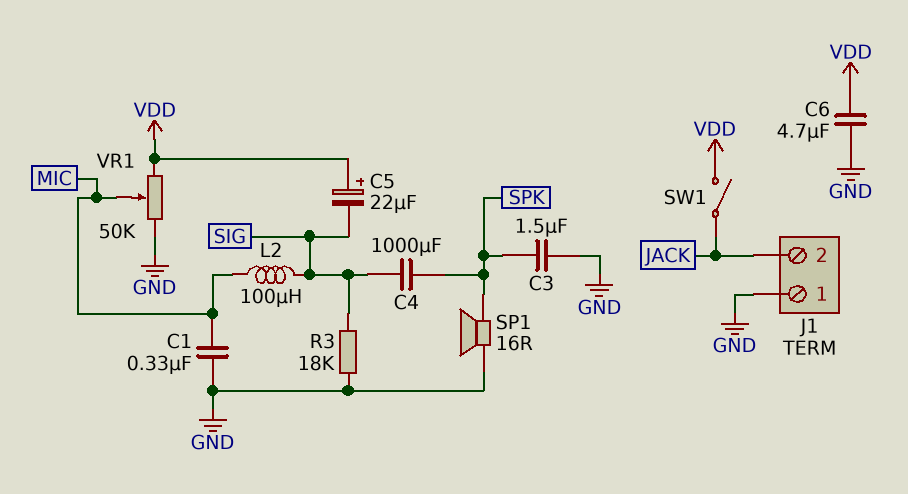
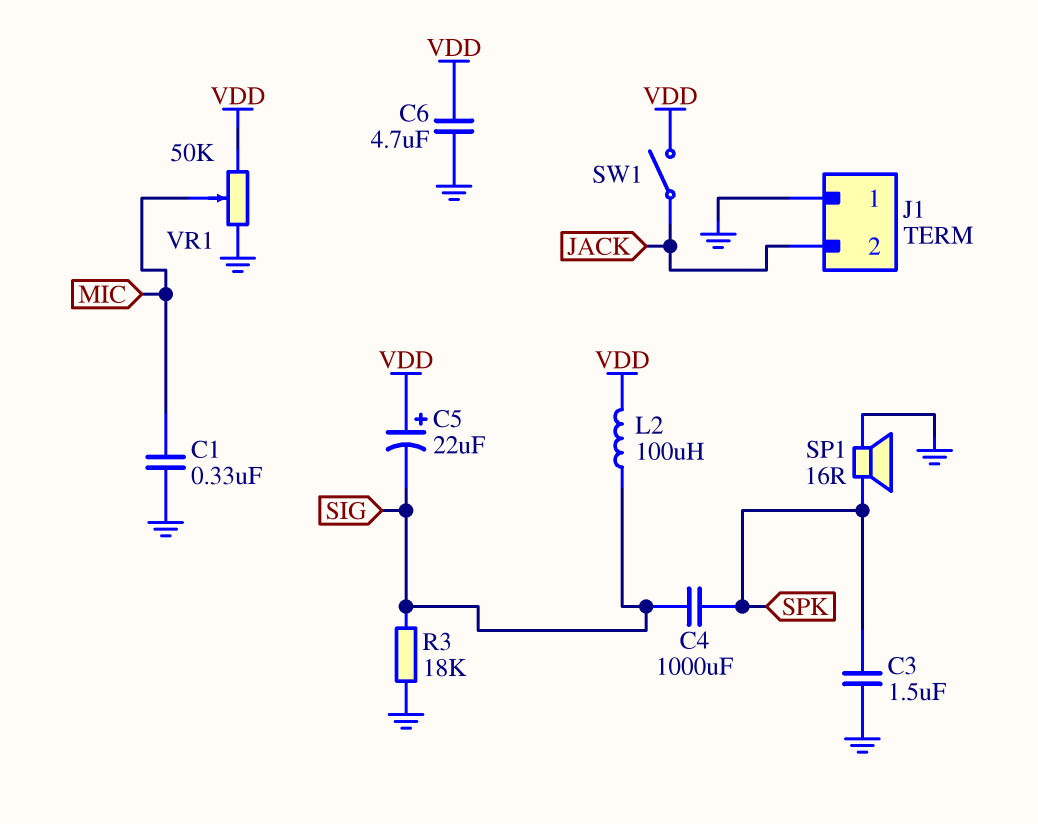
L2: 100uH (MIC, SIG) -> 100uH (SIG, VDD)

